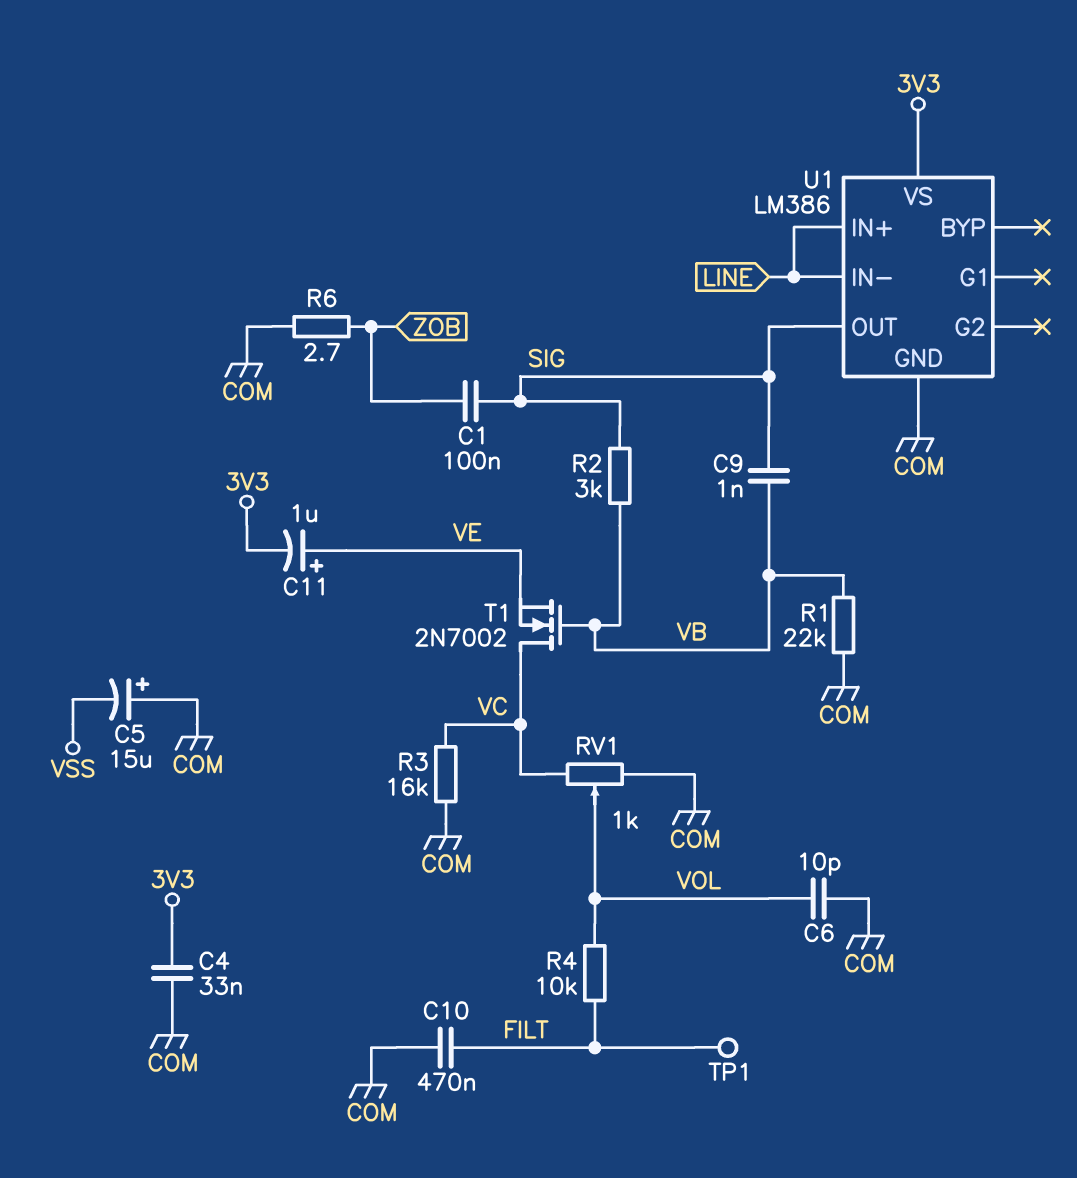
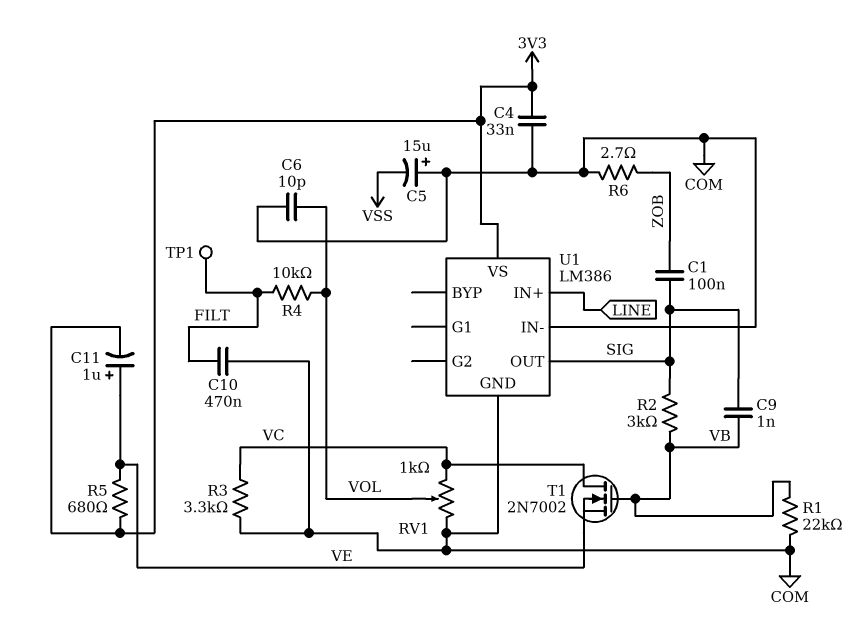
R3: 16k (COM, VC) -> 3.3k (COM, VC)
R5: none -> 680 (3V3, VE)
U1 pin IN-: LINE -> COM

